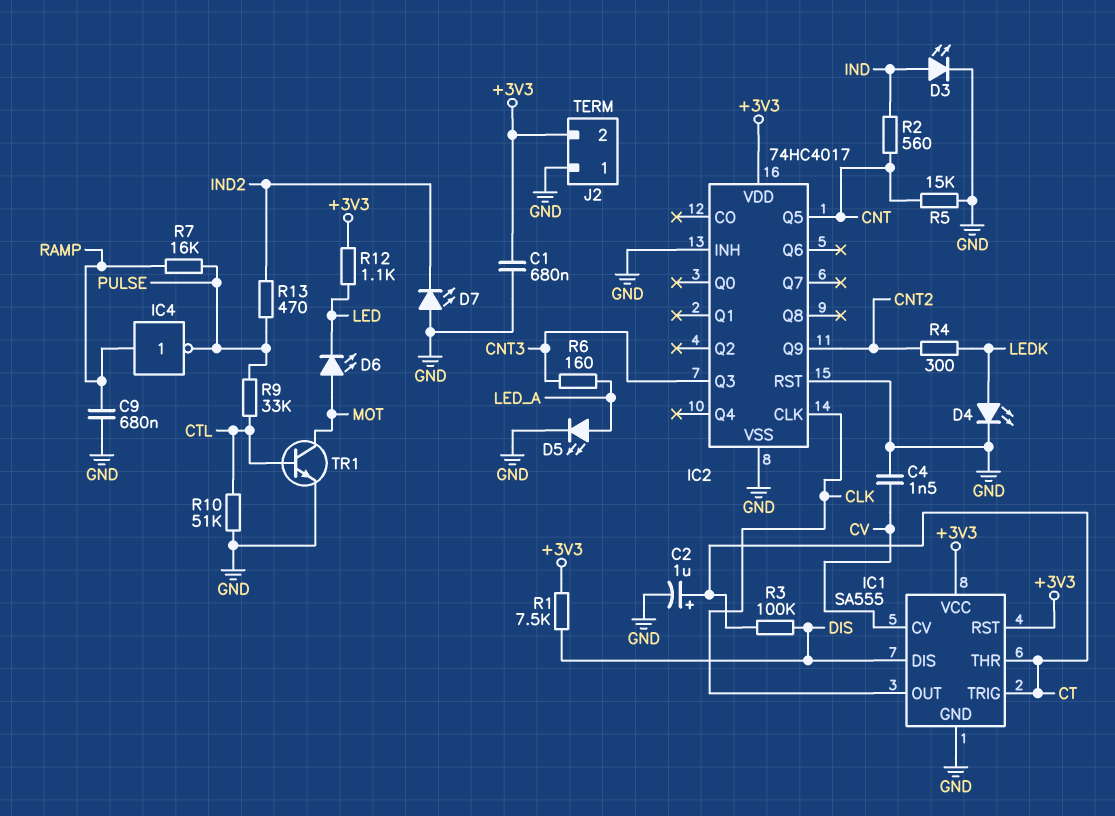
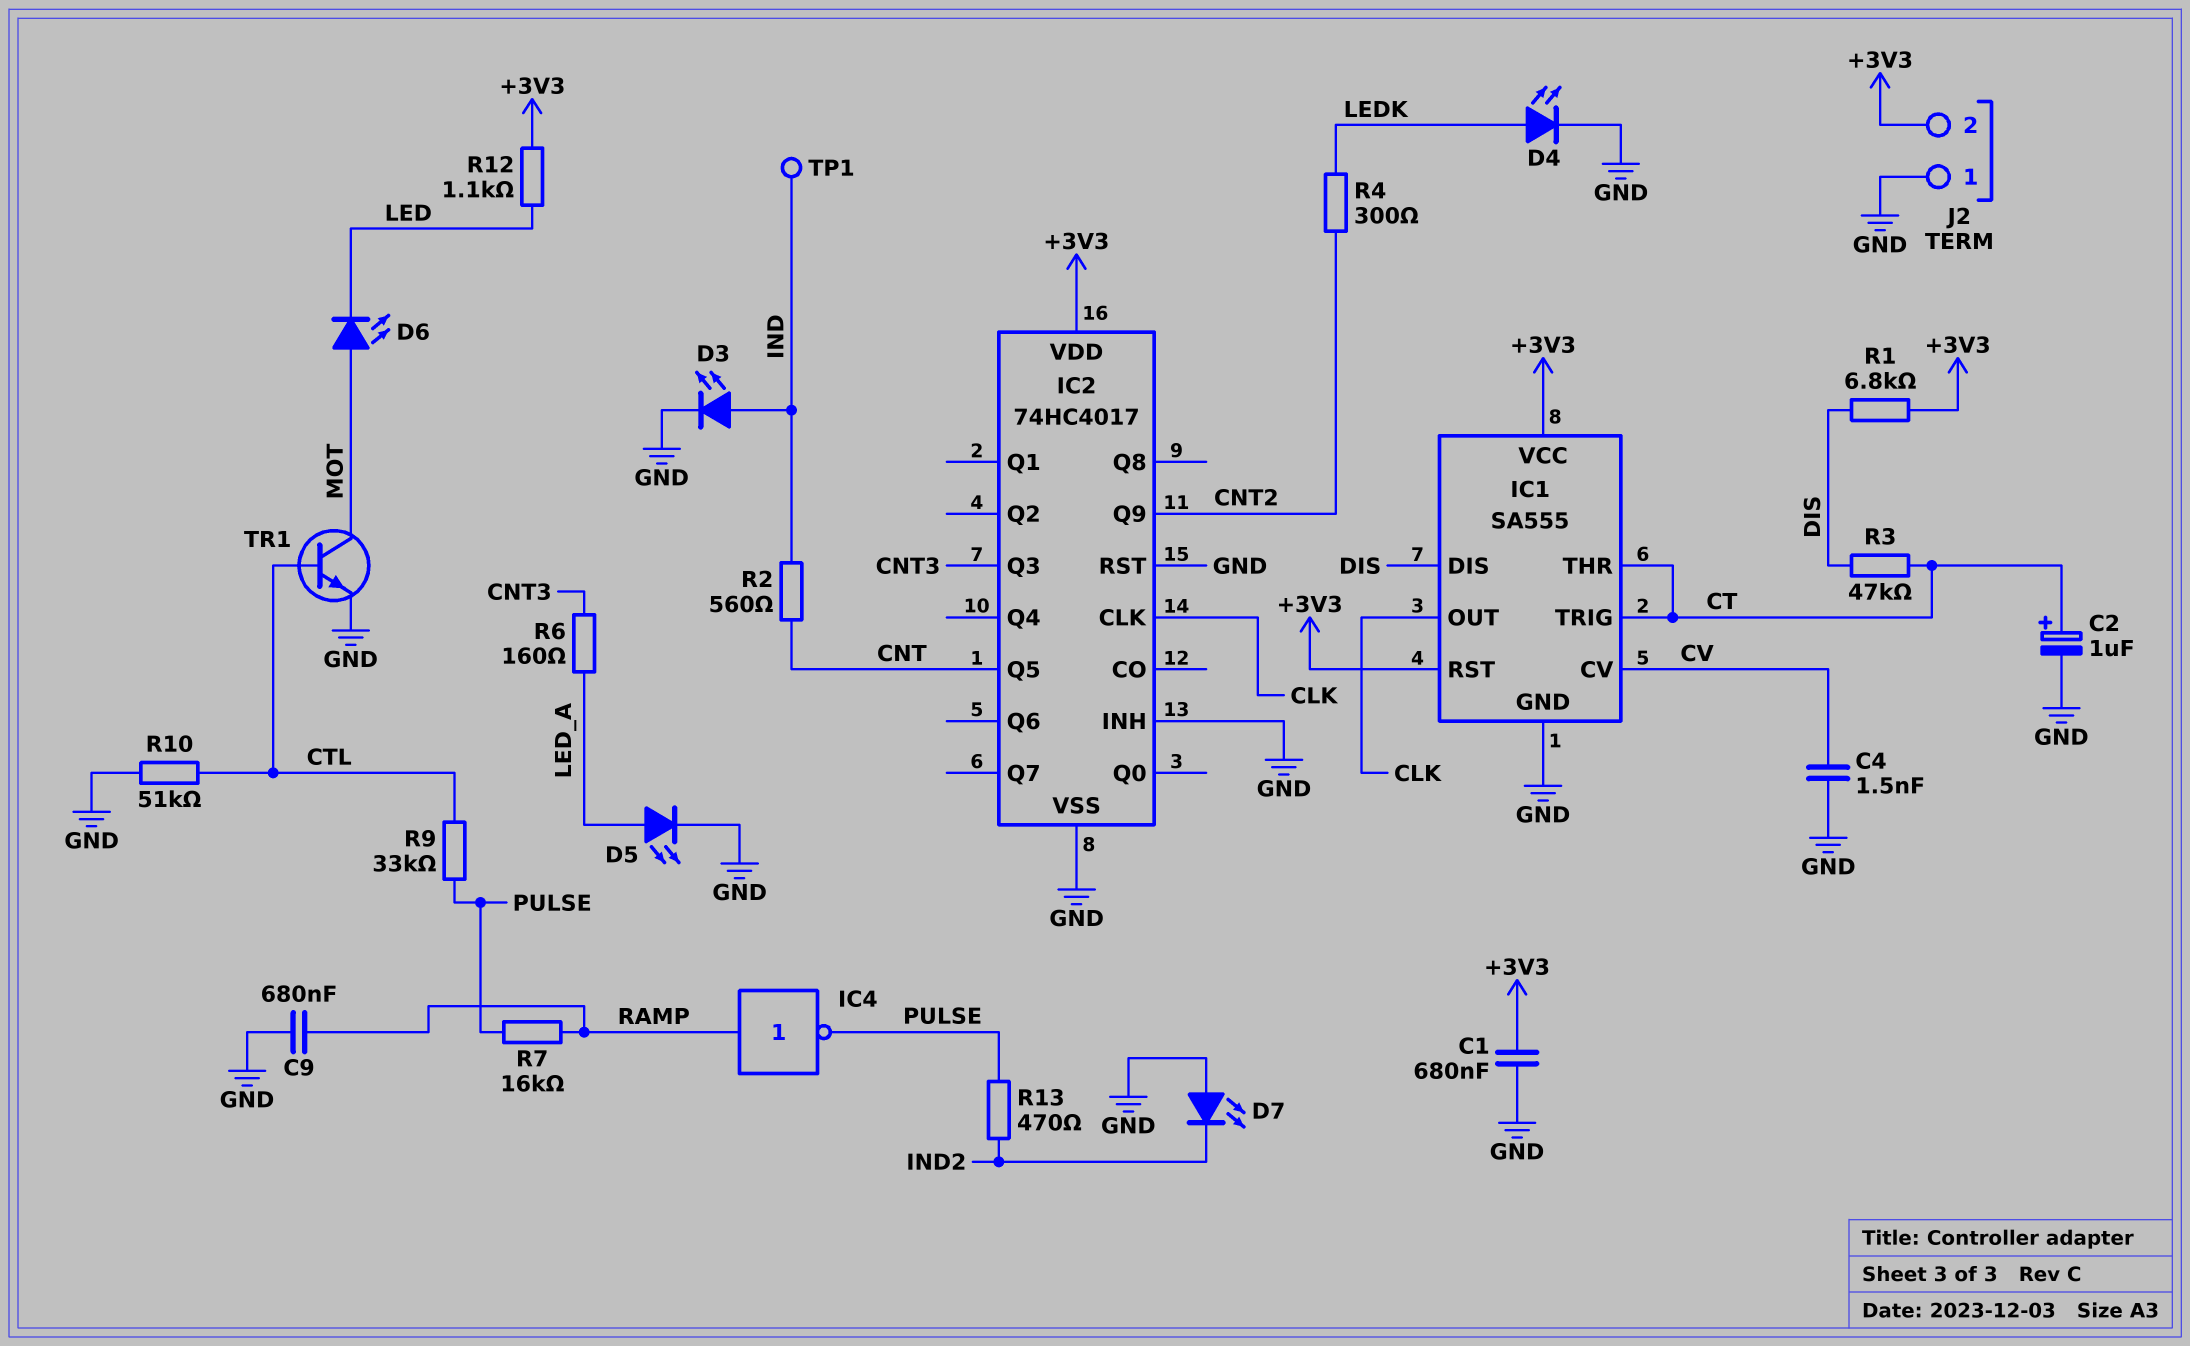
R1: 7.5k (+3V3, DIS) -> 6.8k (+3V3, DIS)
R3: 100k (CT, DIS) -> 47k (CT, DIS)
R5: 15k (CNT, GND) -> none
TP1: none -> test point (IND)

